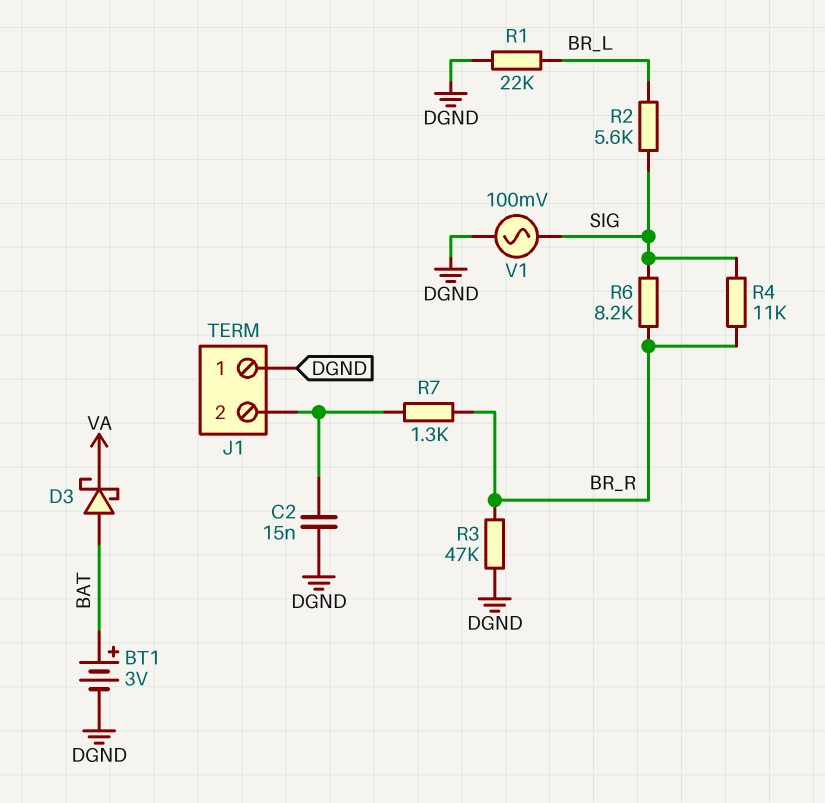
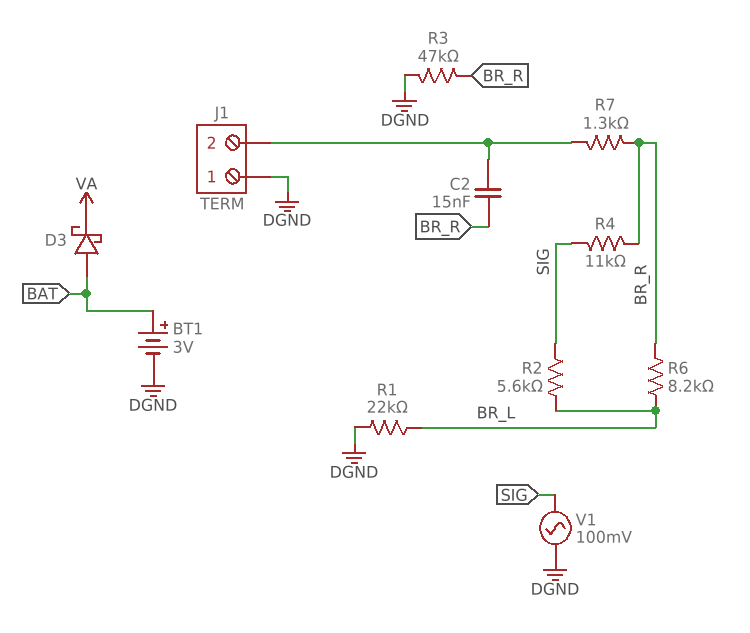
C2: 15nF (DGND, J1/2) -> 15nF (BR_R, J1/2)
R6: 8.2k (BR_R, SIG) -> 8.2k (BR_L, BR_R)

